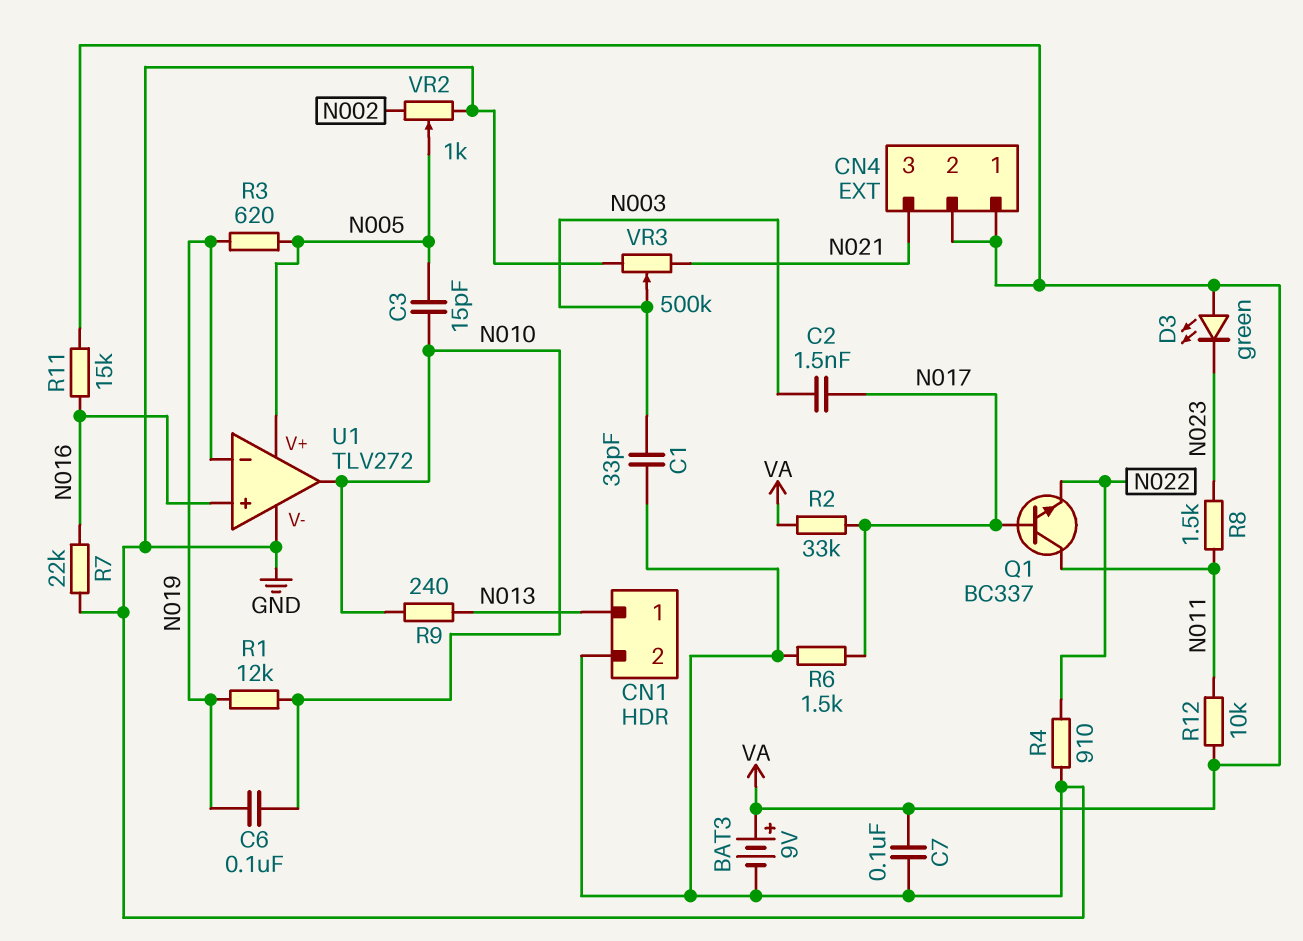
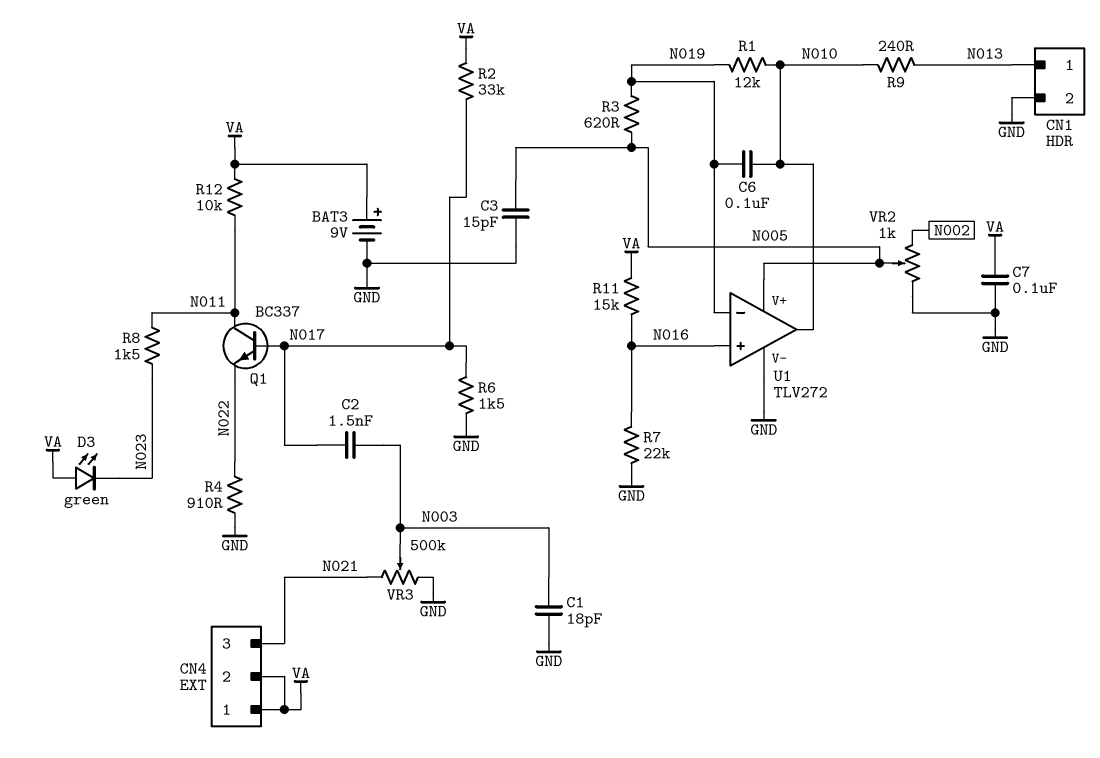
C1: 33pF (GND, N003) -> 18pF (GND, N003)
C3: 15pF (N005, N010) -> 15pF (GND, N005)

